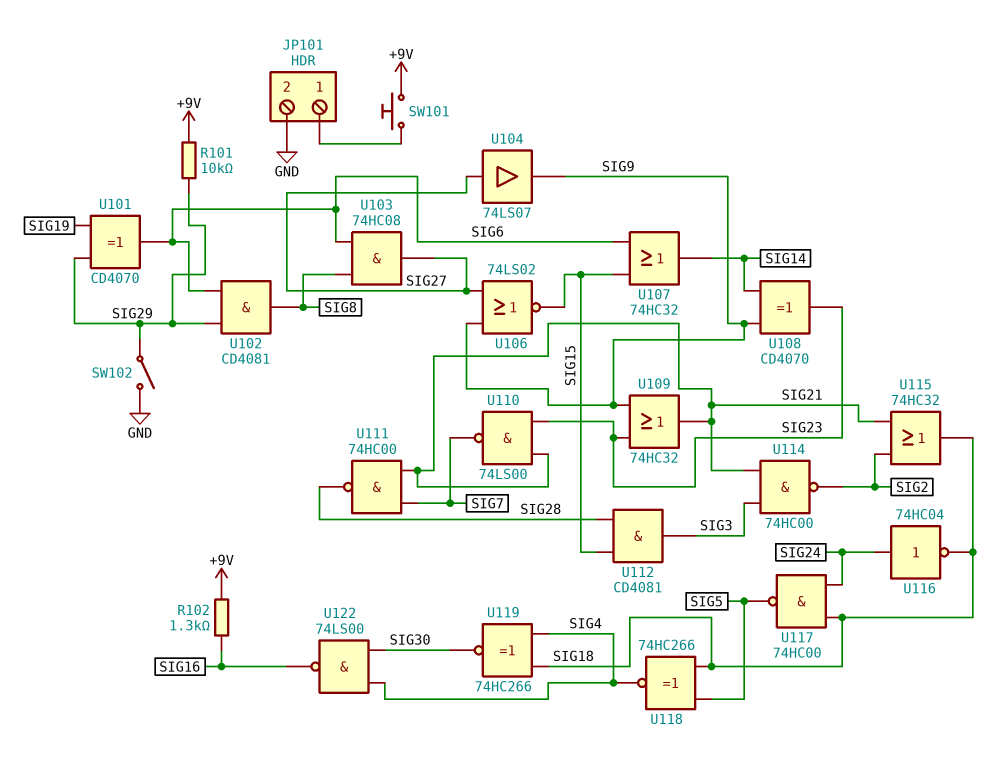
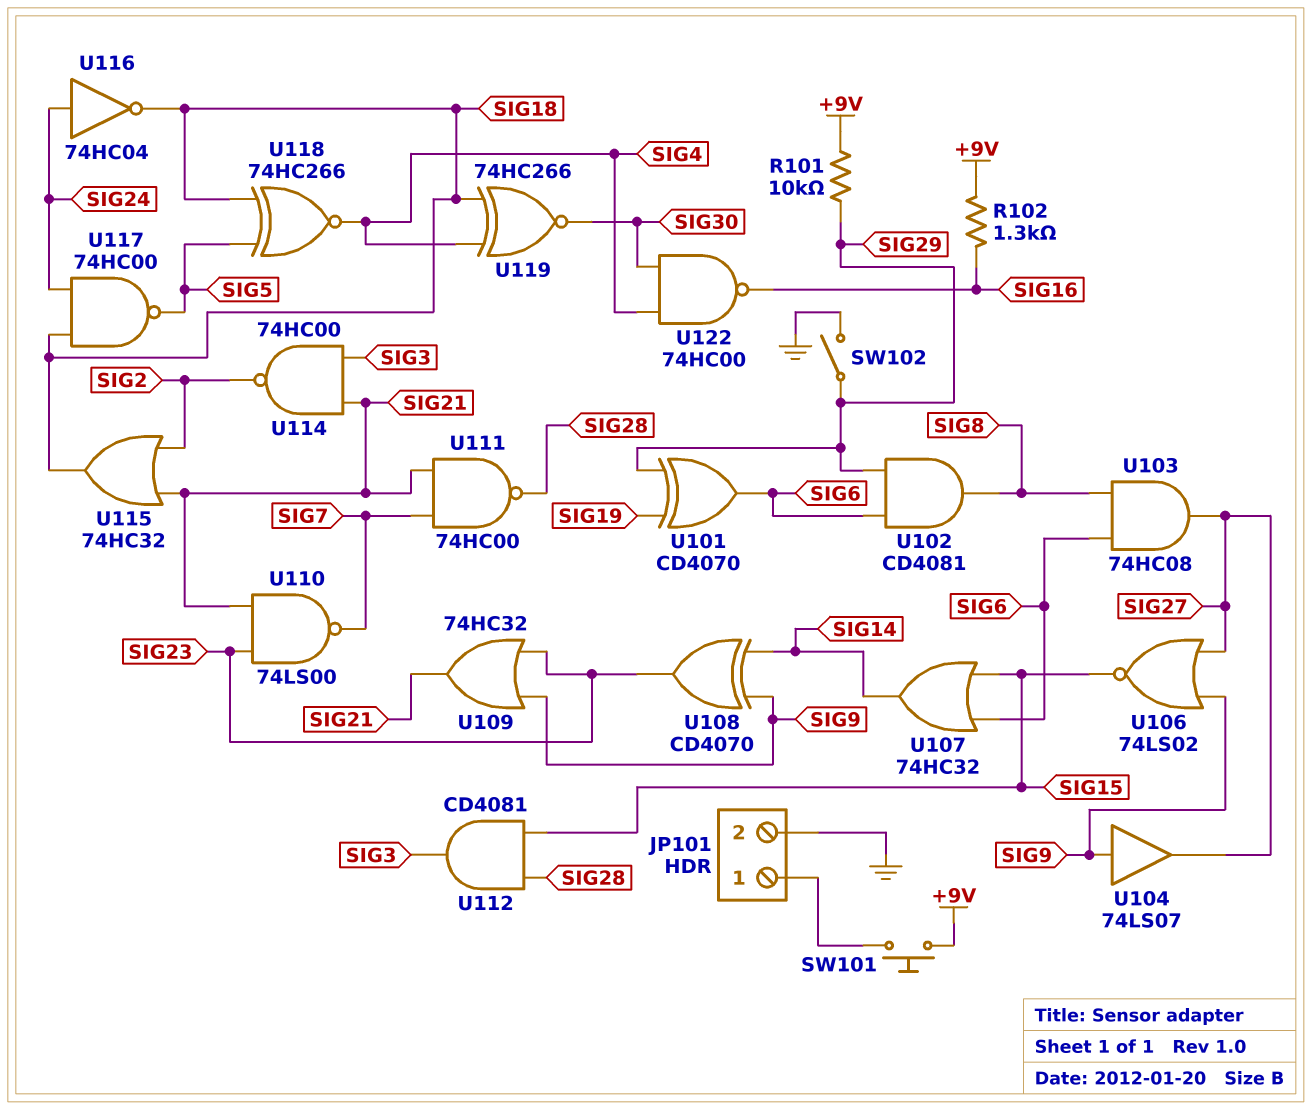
U104: buffer 74LS07 (in SIG27, out SIG9) -> buffer 74LS07 (in SIG9, out SIG27)
U122: NAND 74LS00 (in SIG4, in SIG30, out SIG16) -> NAND 74HC00 (in SIG4, in SIG30, out SIG16)

